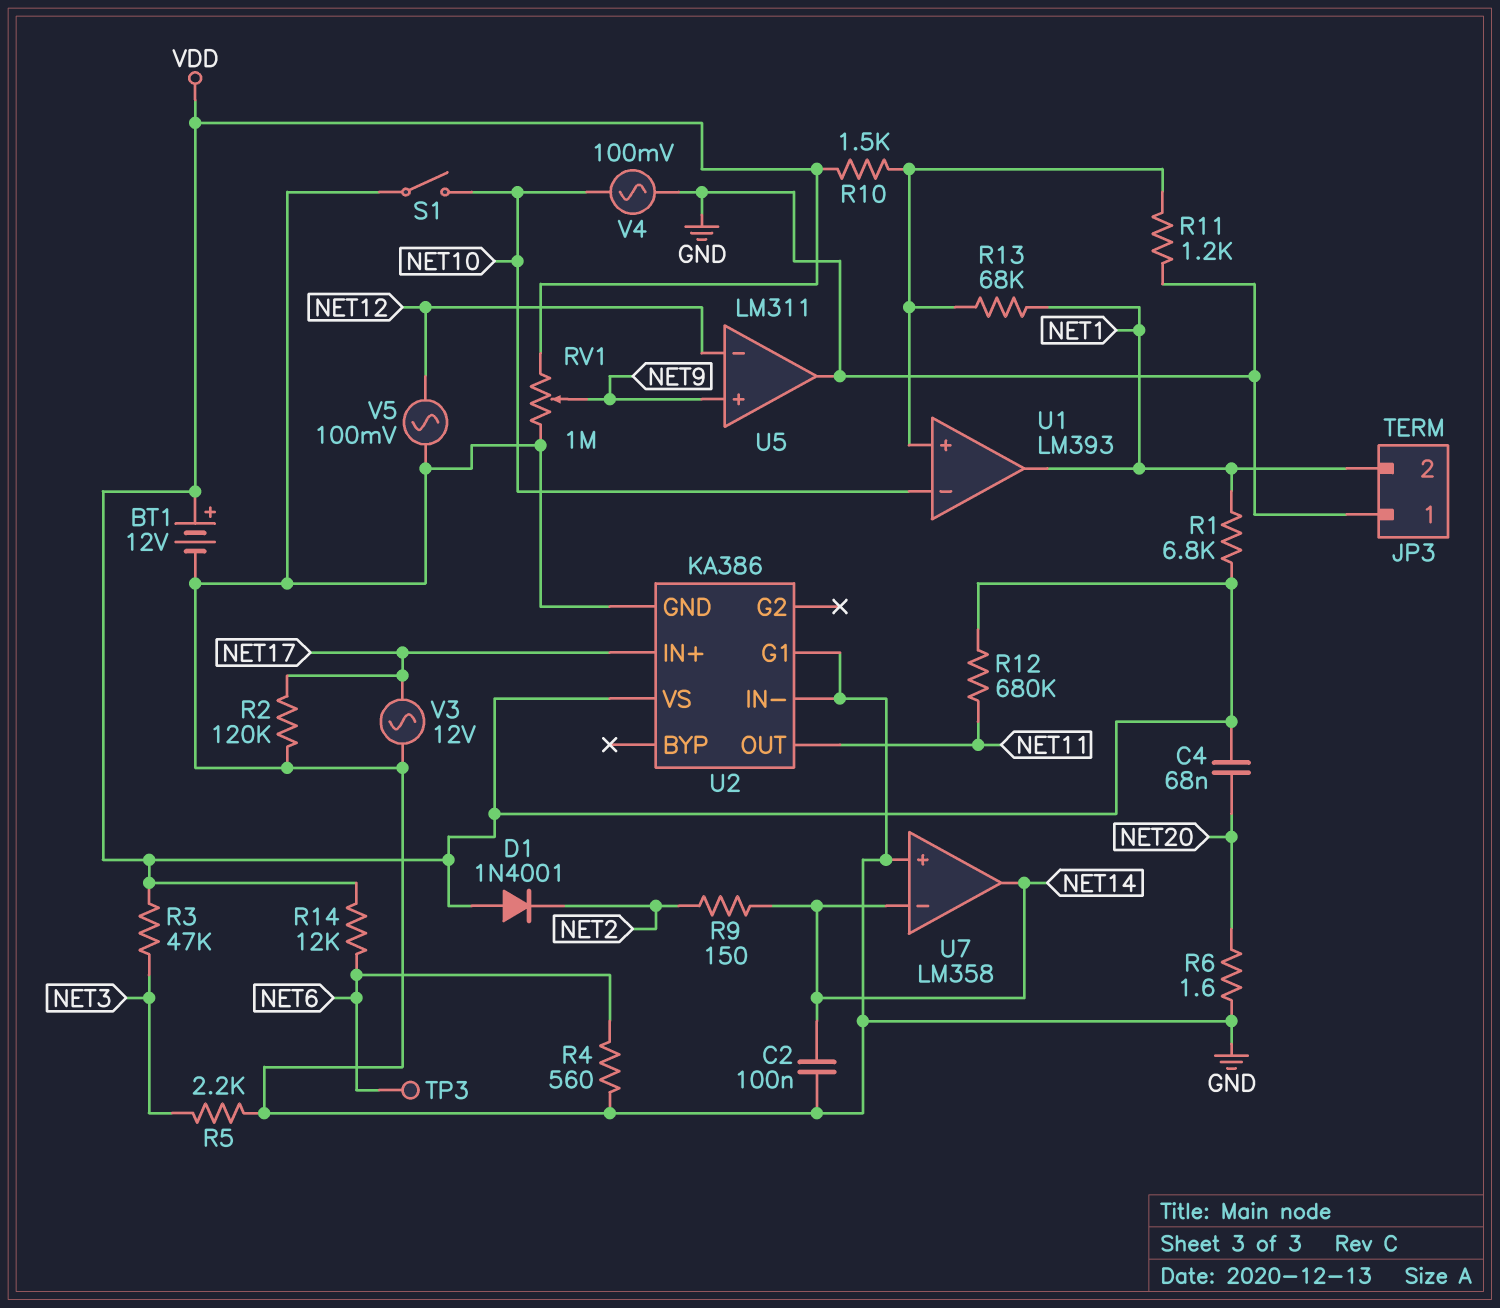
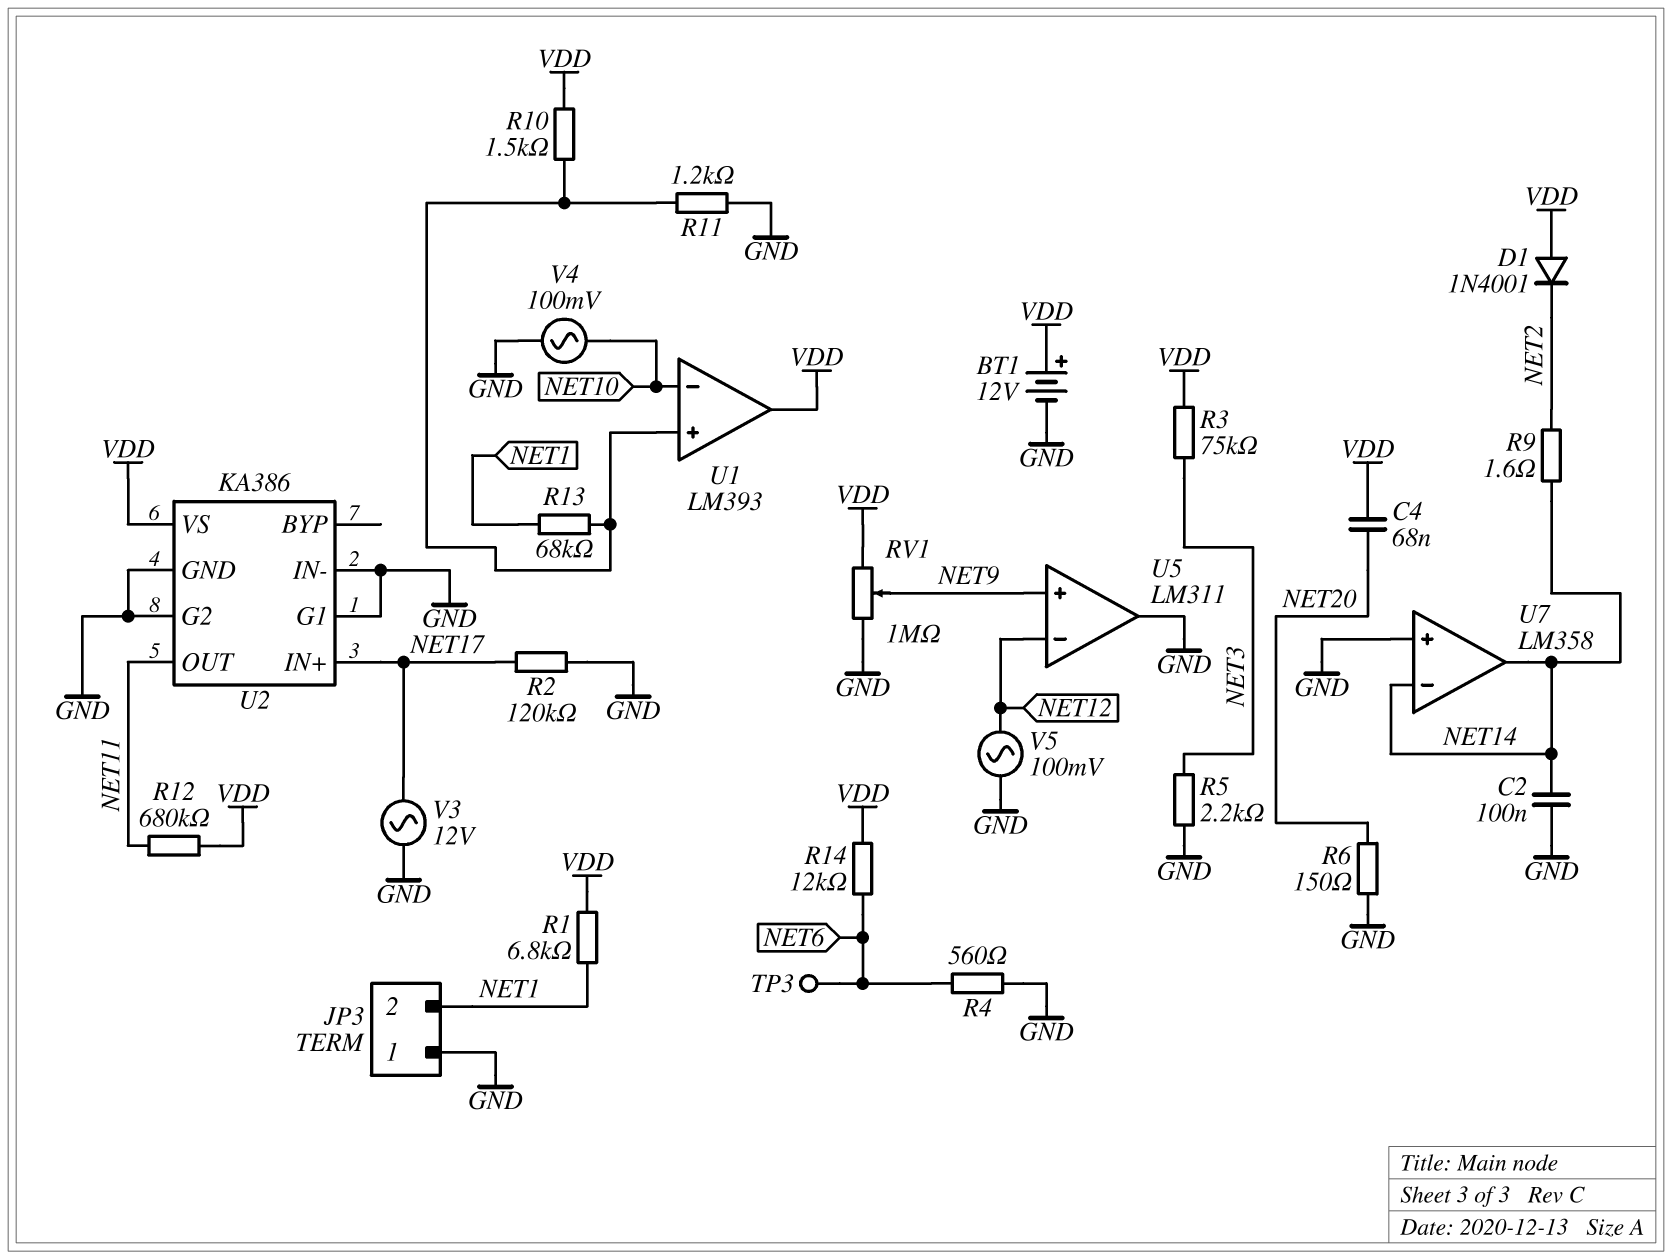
R3: 47k (NET3, VDD) -> 75k (NET3, VDD)
R6: 1.6 (GND, NET20) -> 150 (GND, NET20)
R9: 150 (NET2, NET14) -> 1.6 (NET2, NET14)
S1: switch (GND, NET10) -> none
U1 pin out: NET1 -> VDD
U2 pin G2: none -> GND

